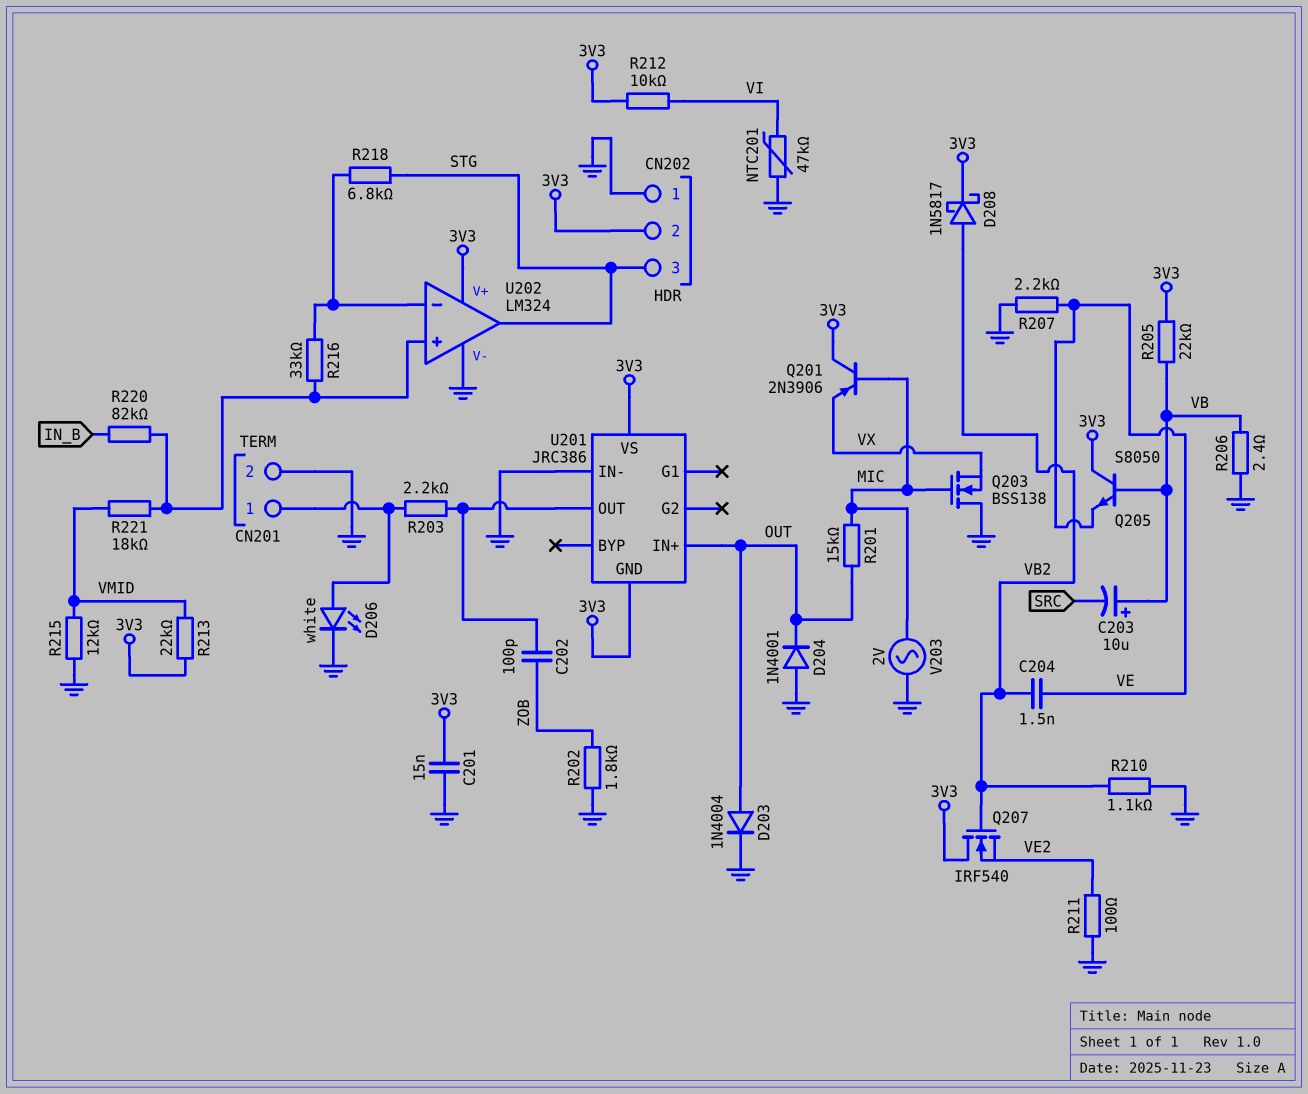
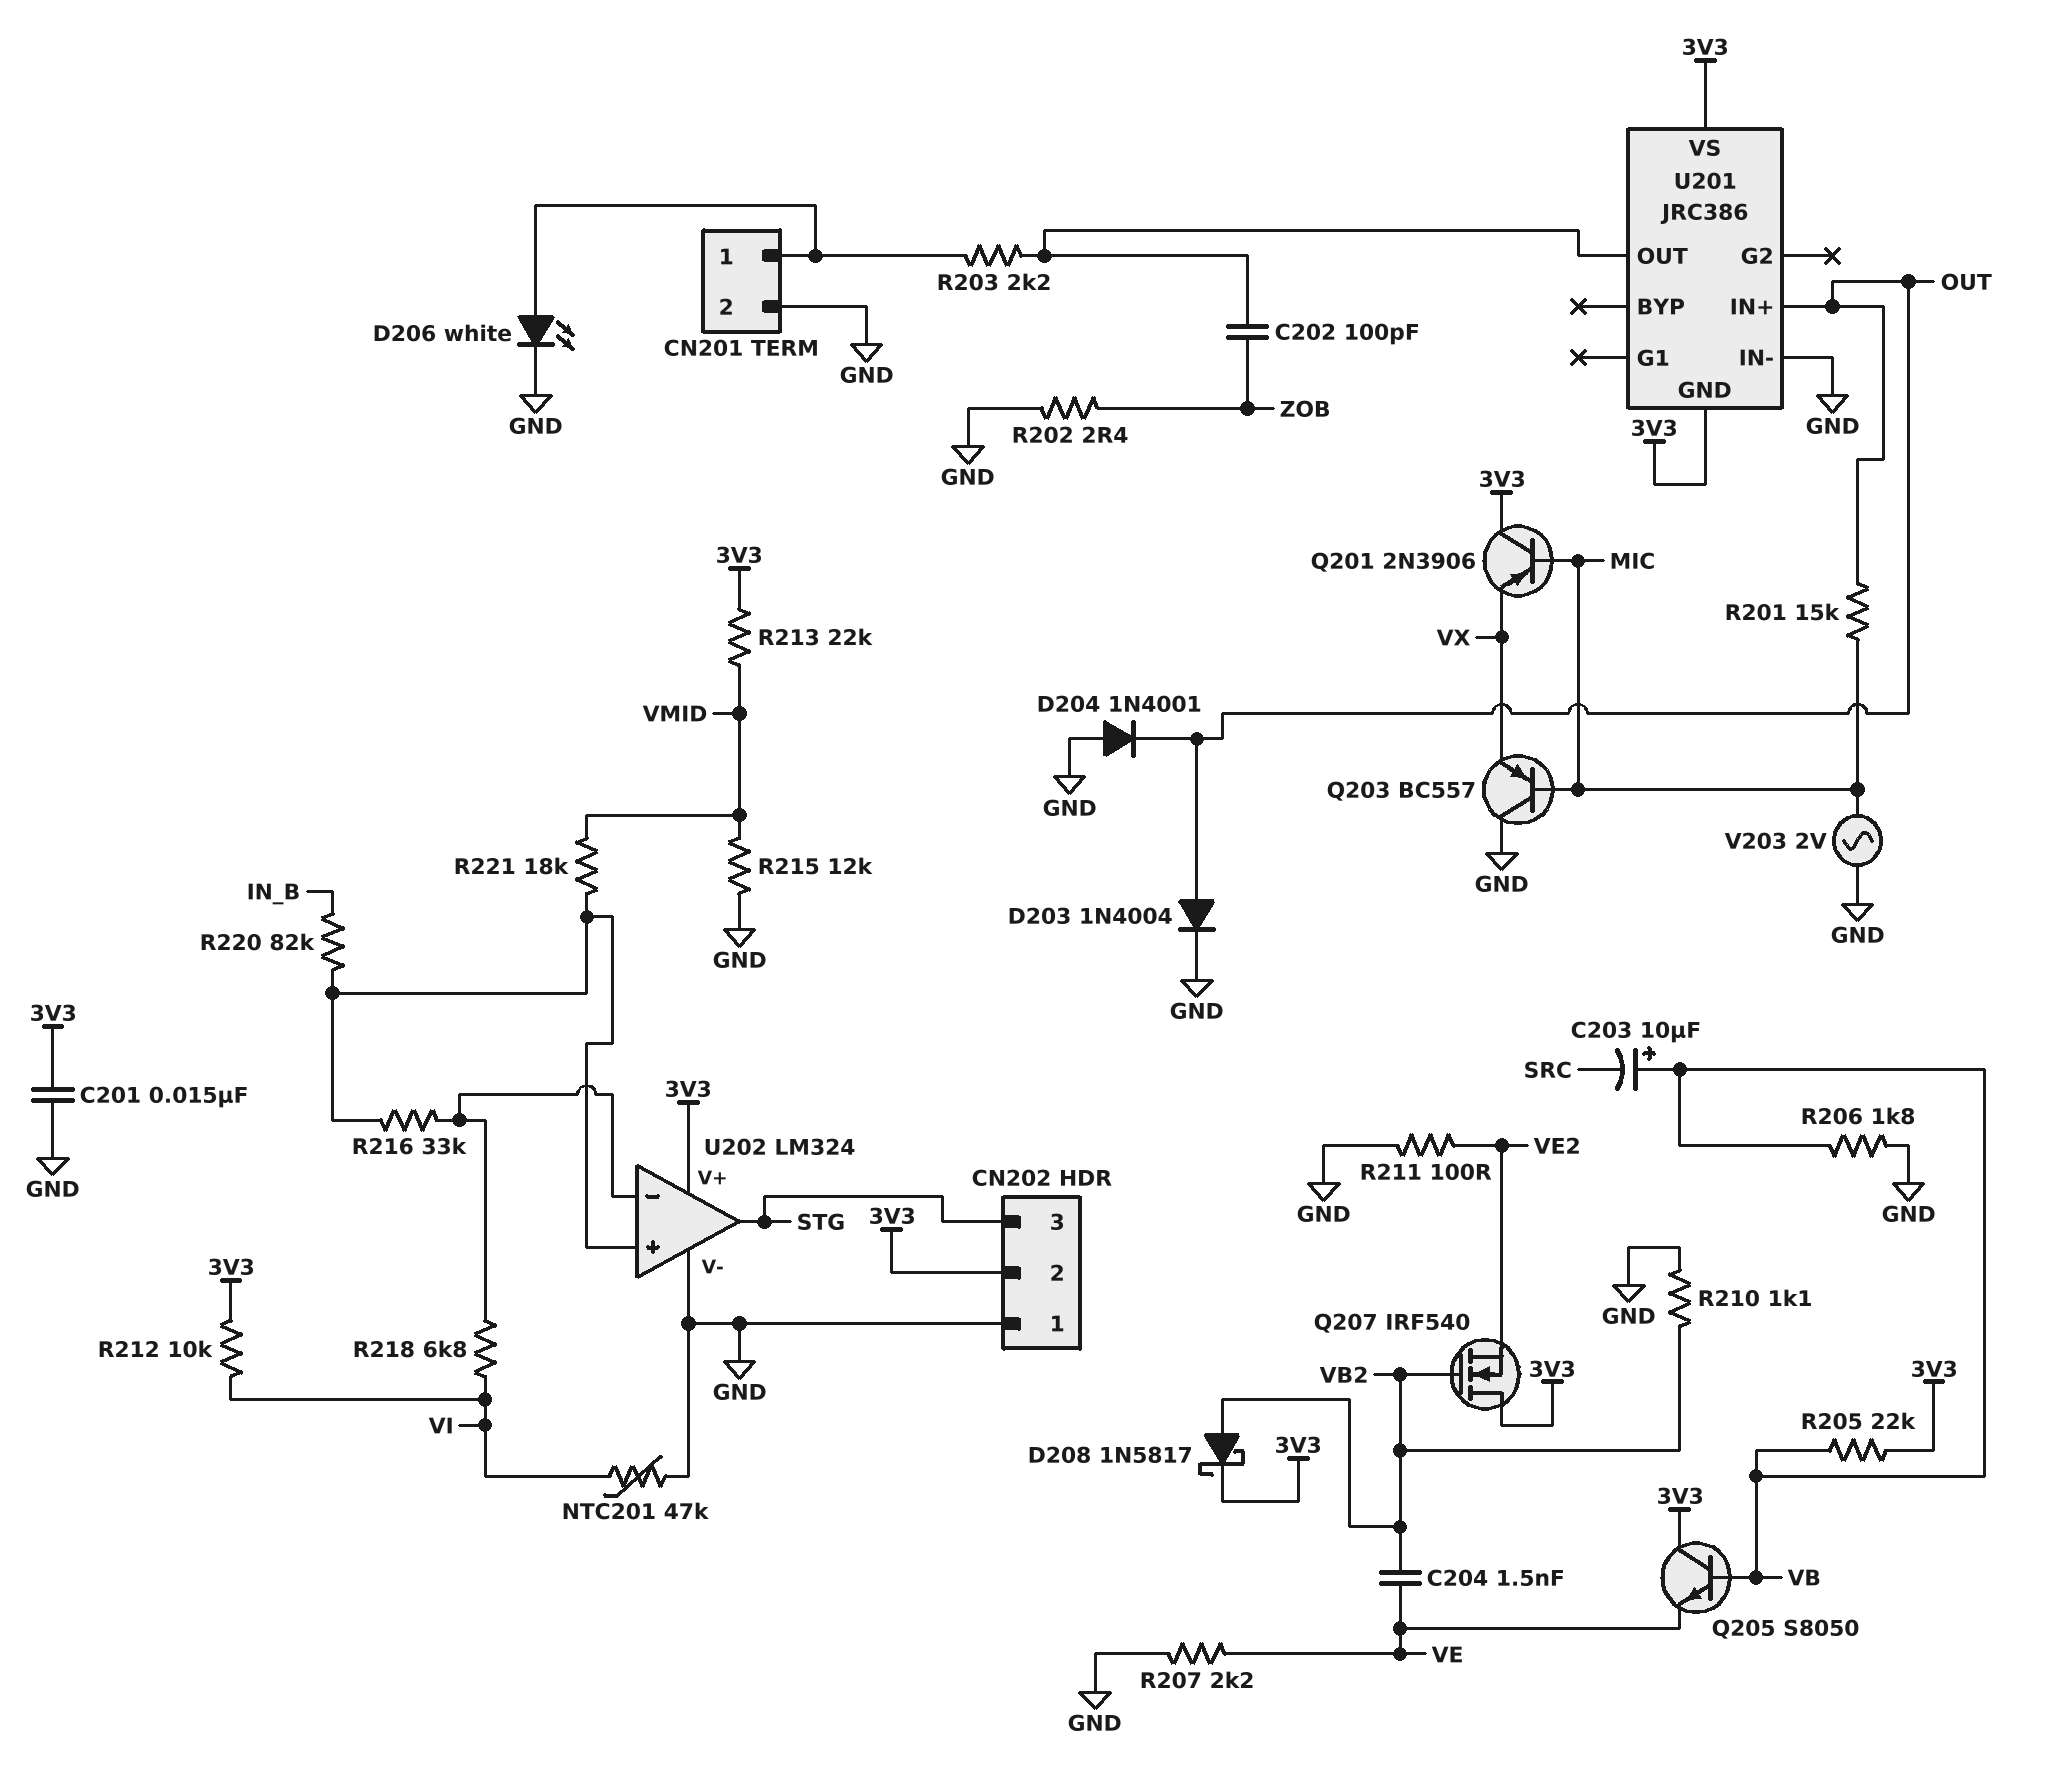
Q203: NMOS BSS138 (G MIC, D GND, S VX) -> PNP BC557 (B MIC, C GND, E VX)
R202: 1.8k (GND, ZOB) -> 2.4 (GND, ZOB)
R206: 2.4 (GND, VB) -> 1.8k (GND, VB)
R218: 6.8k (STG, U202/in-) -> 6.8k (U202/in-, VI)

